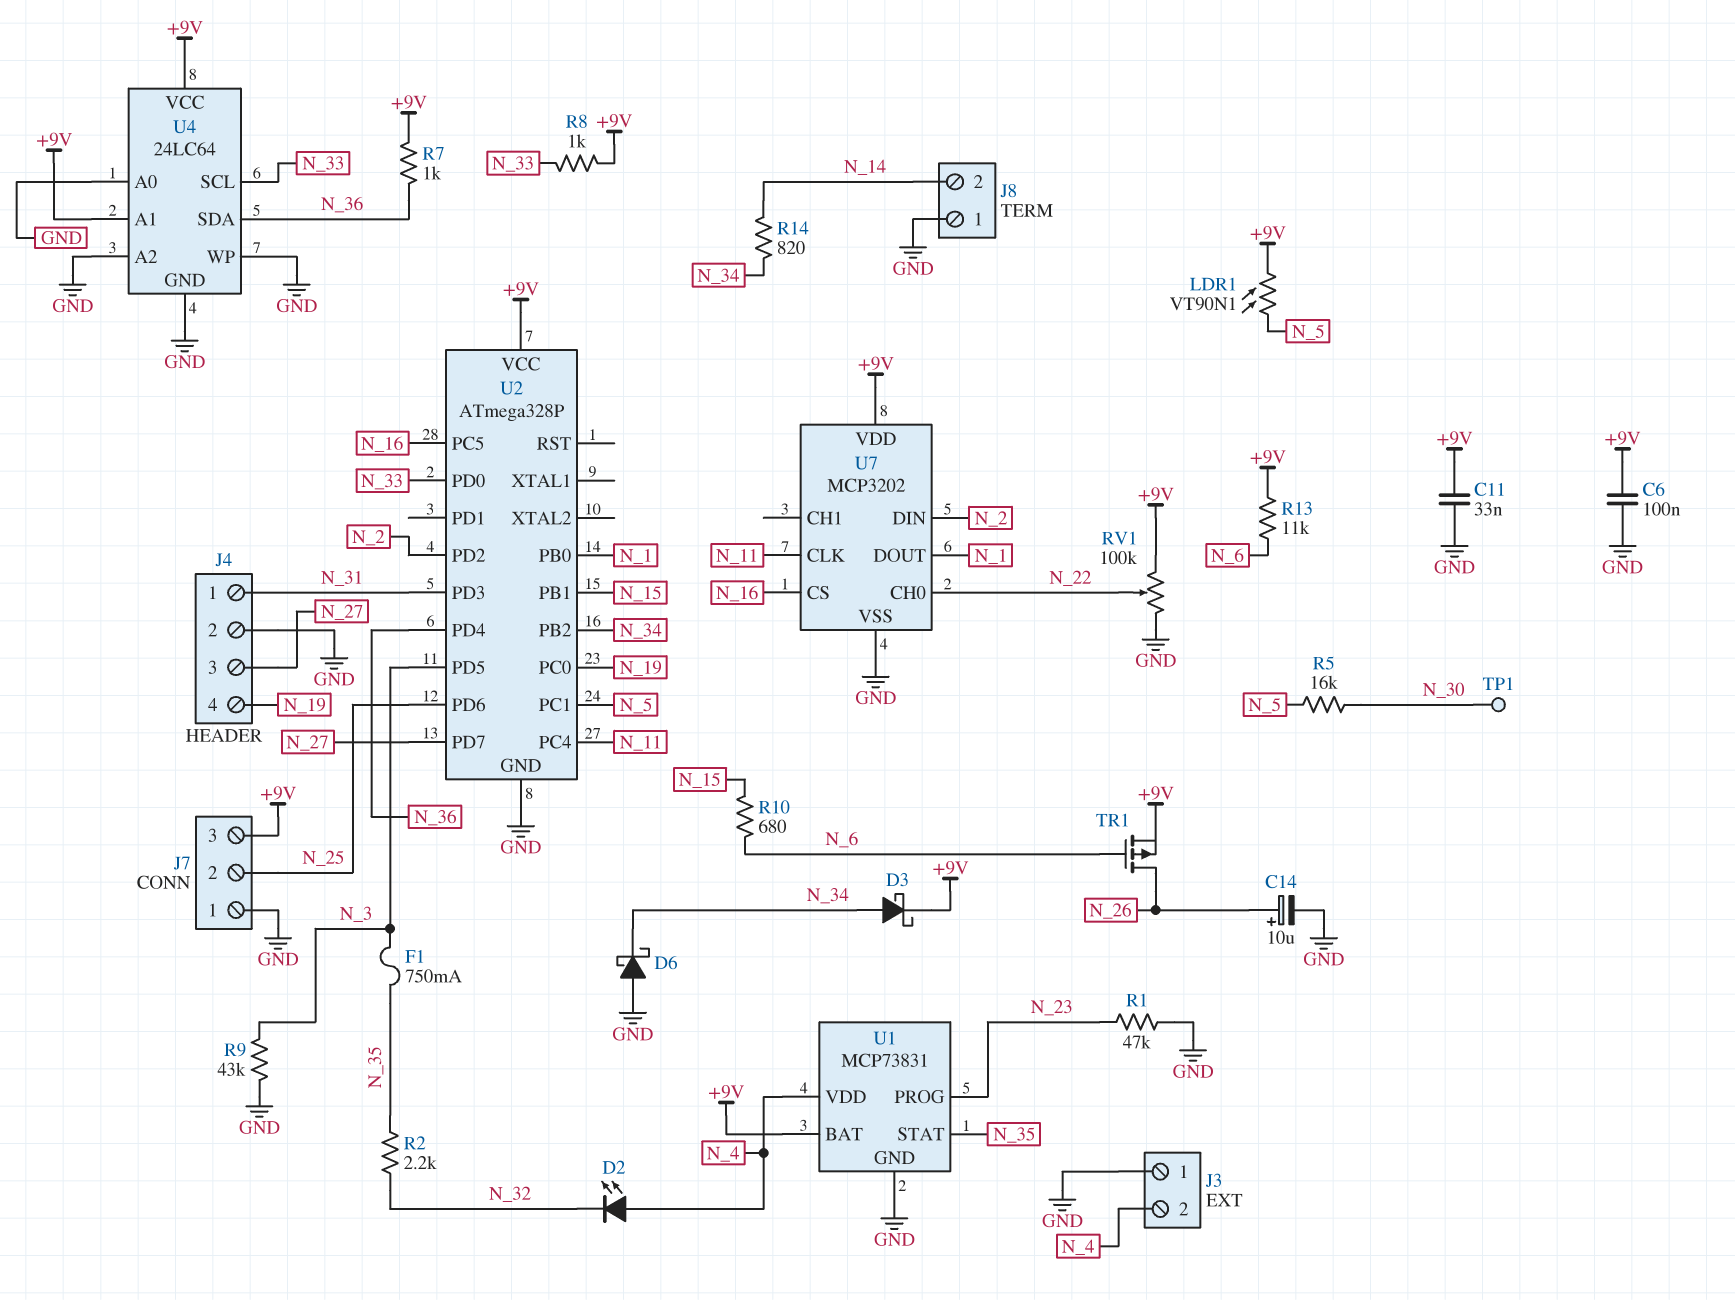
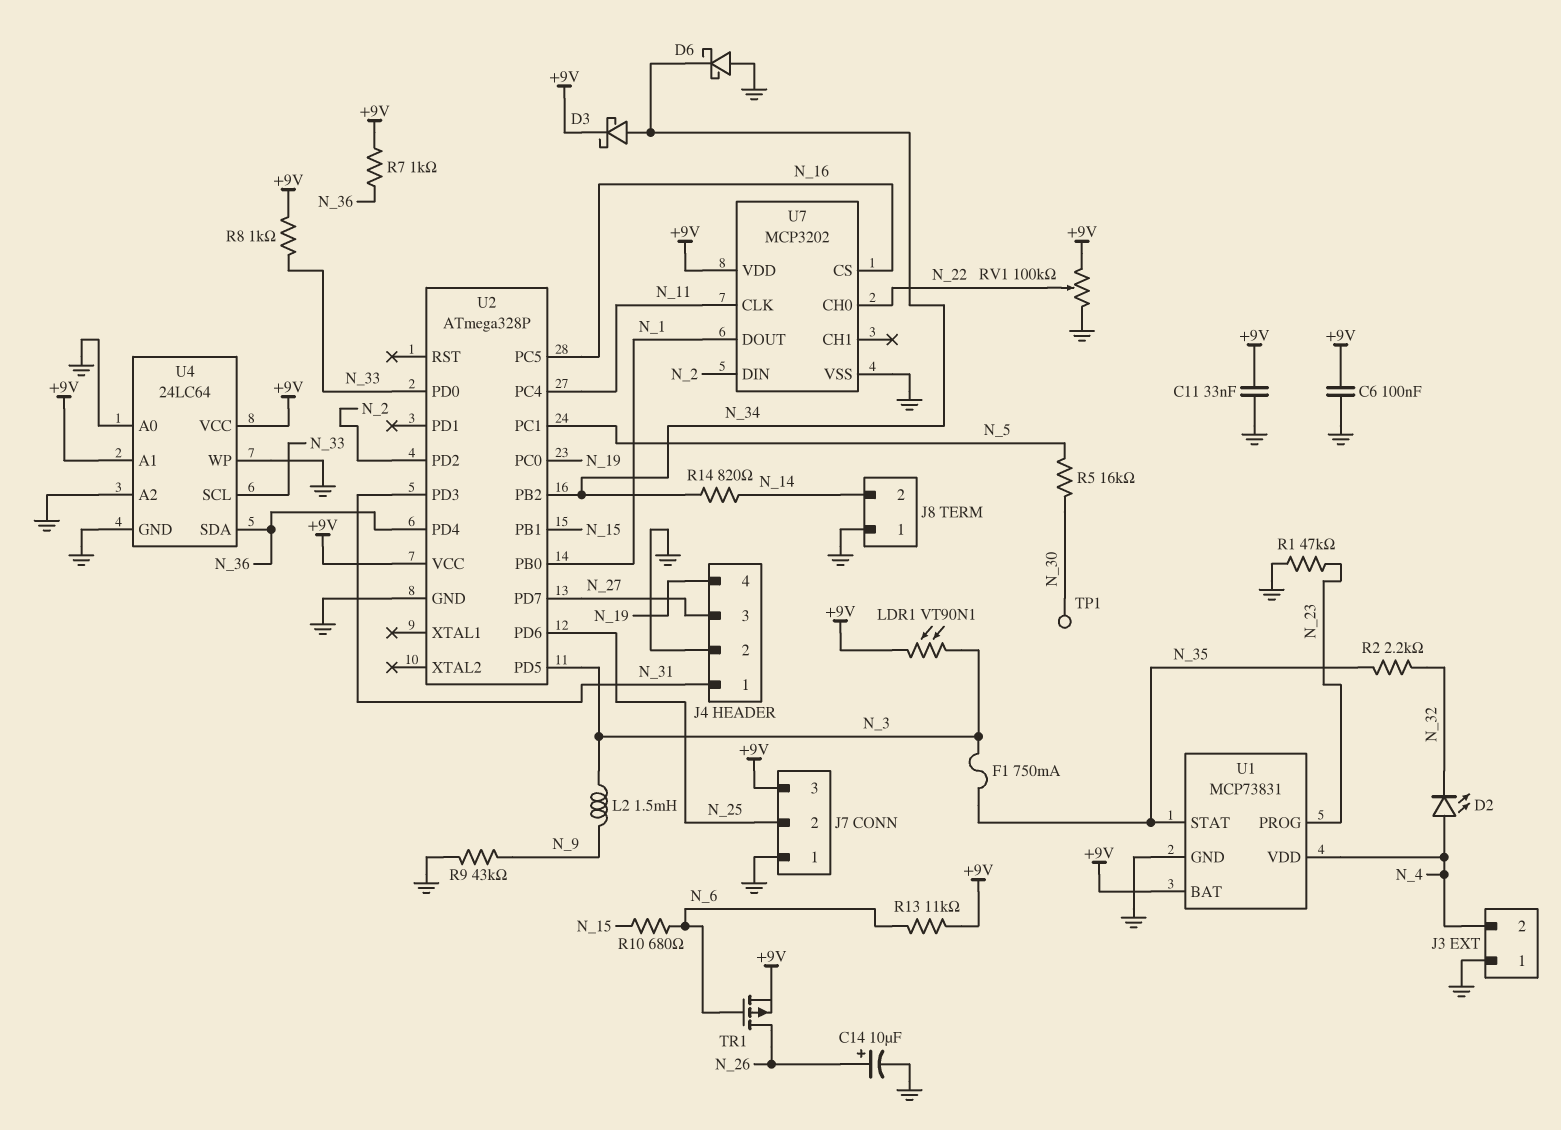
L2: none -> 1.5mH (N_3, N_9)
LDR1: VT90N1 (+9V, N_5) -> VT90N1 (+9V, N_3)
R9: 43k (GND, N_3) -> 43k (GND, N_9)

